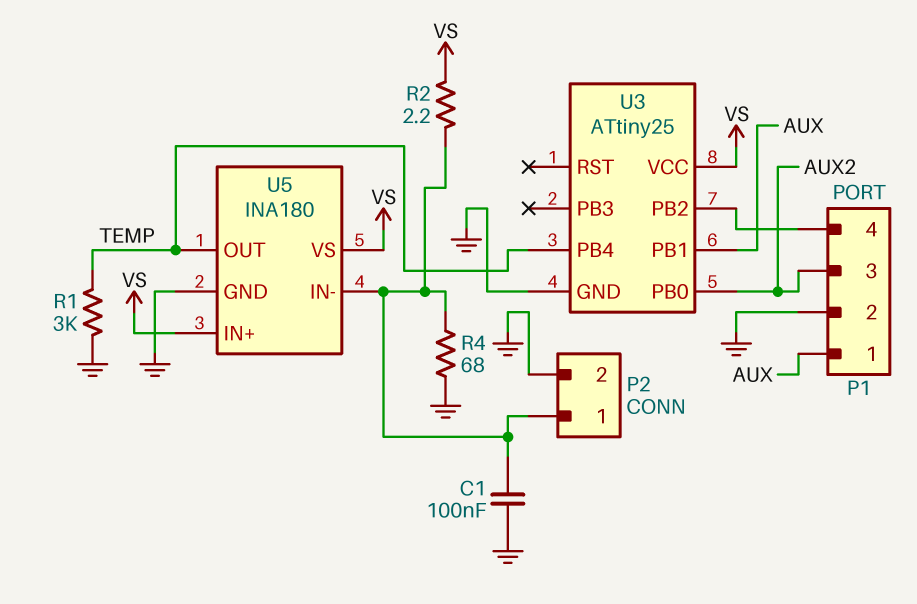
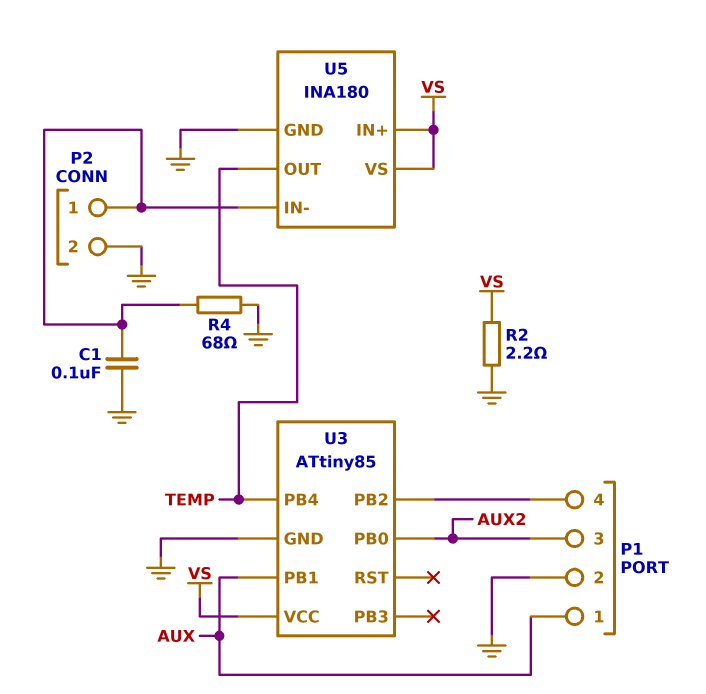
R1: 3k (GND, TEMP) -> none
R2: 2.2 (P2/1, VS) -> 2.2 (GND, VS)
U3: ATtiny25 -> ATtiny85

